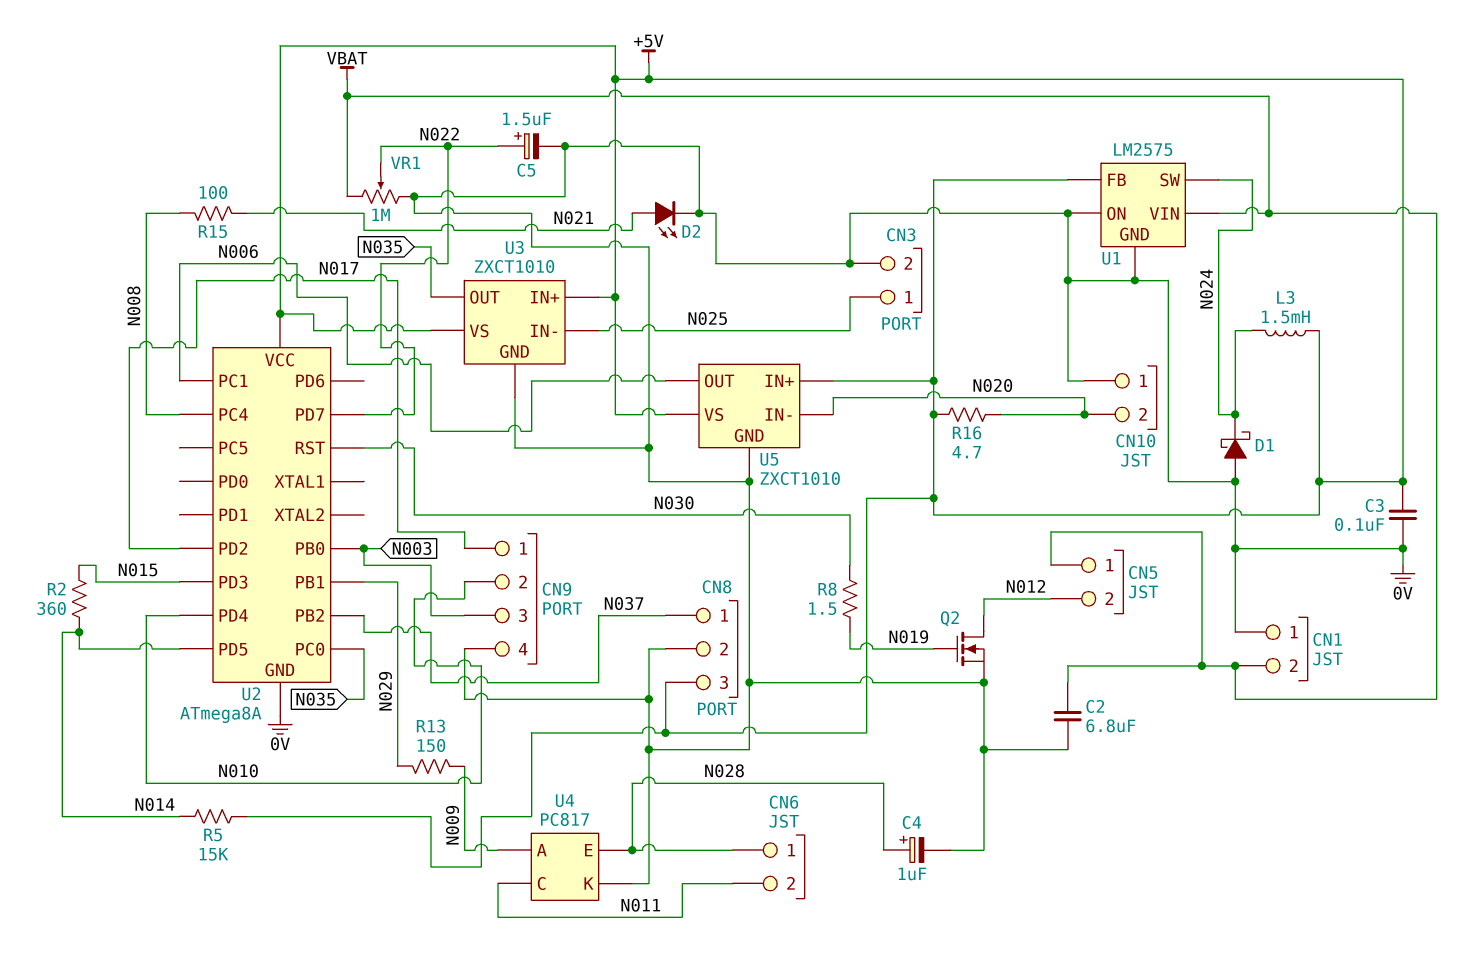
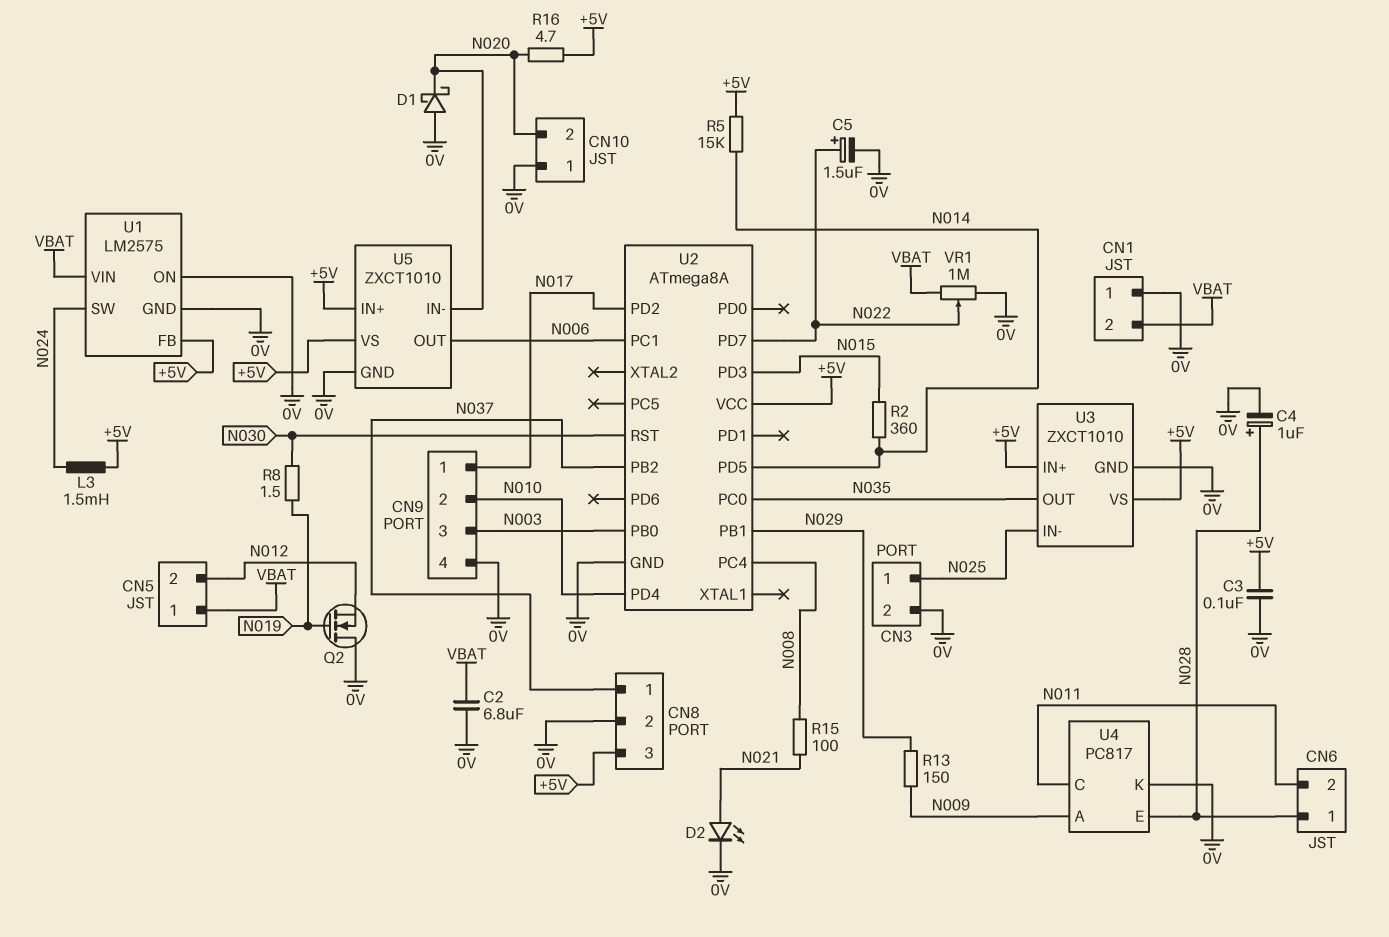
D1: schottky (A 0V, K N024) -> schottky (A 0V, K N020)
Q2: NMOS (G N019, D N012, S 0V) -> NMOS (G N019, D 0V, S N012)

